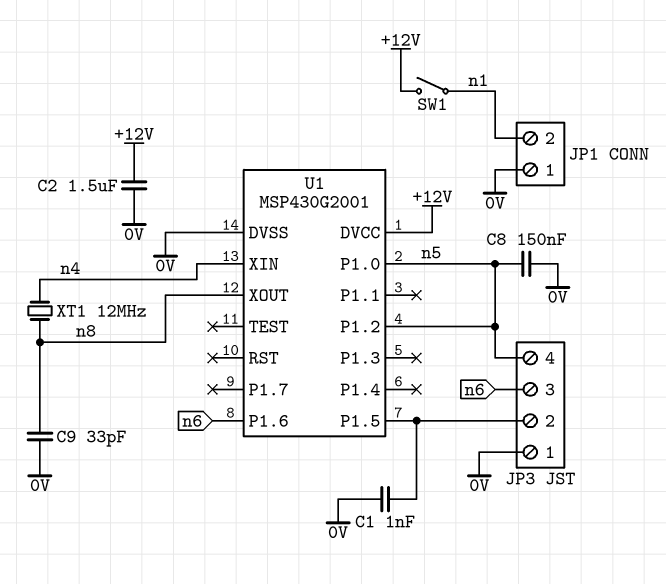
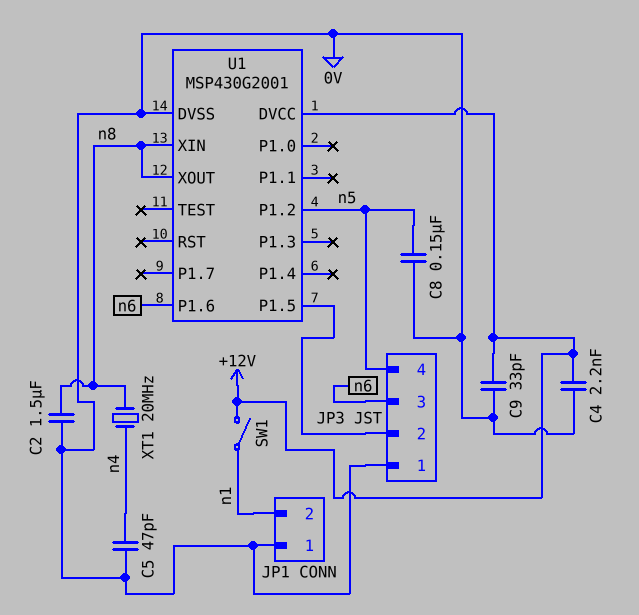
C1: 1nF (0V, JP3/2) -> none
C2: 1.5uF (+12V, 0V) -> 1.5uF (0V, n8)
C4: none -> 2.2nF (+12V, 0V)
C5: none -> 47pF (0V, n4)
C9: 33pF (0V, n8) -> 33pF (+12V, 0V)
U1 pin P1.0: n5 -> none
U1 pin XIN: n4 -> n8
XT1: 12MHz (n4, n8) -> 20MHz (n4, n8)

